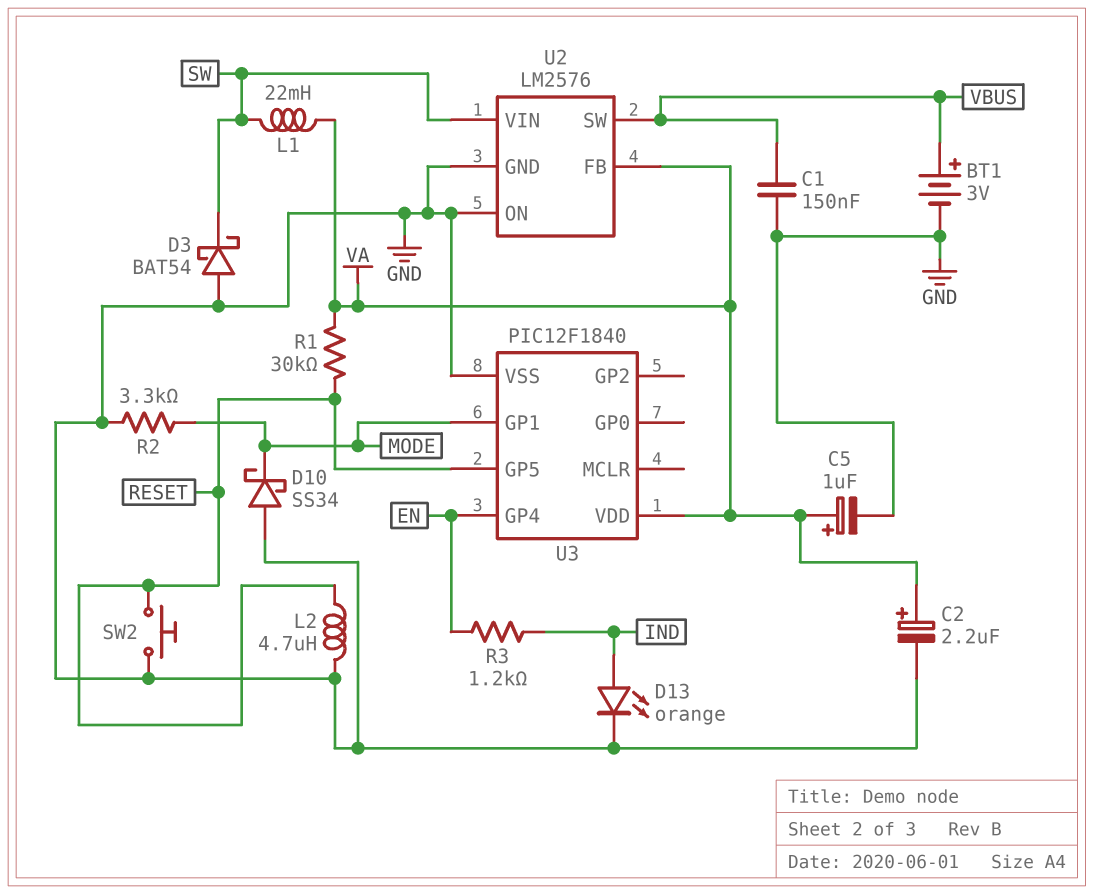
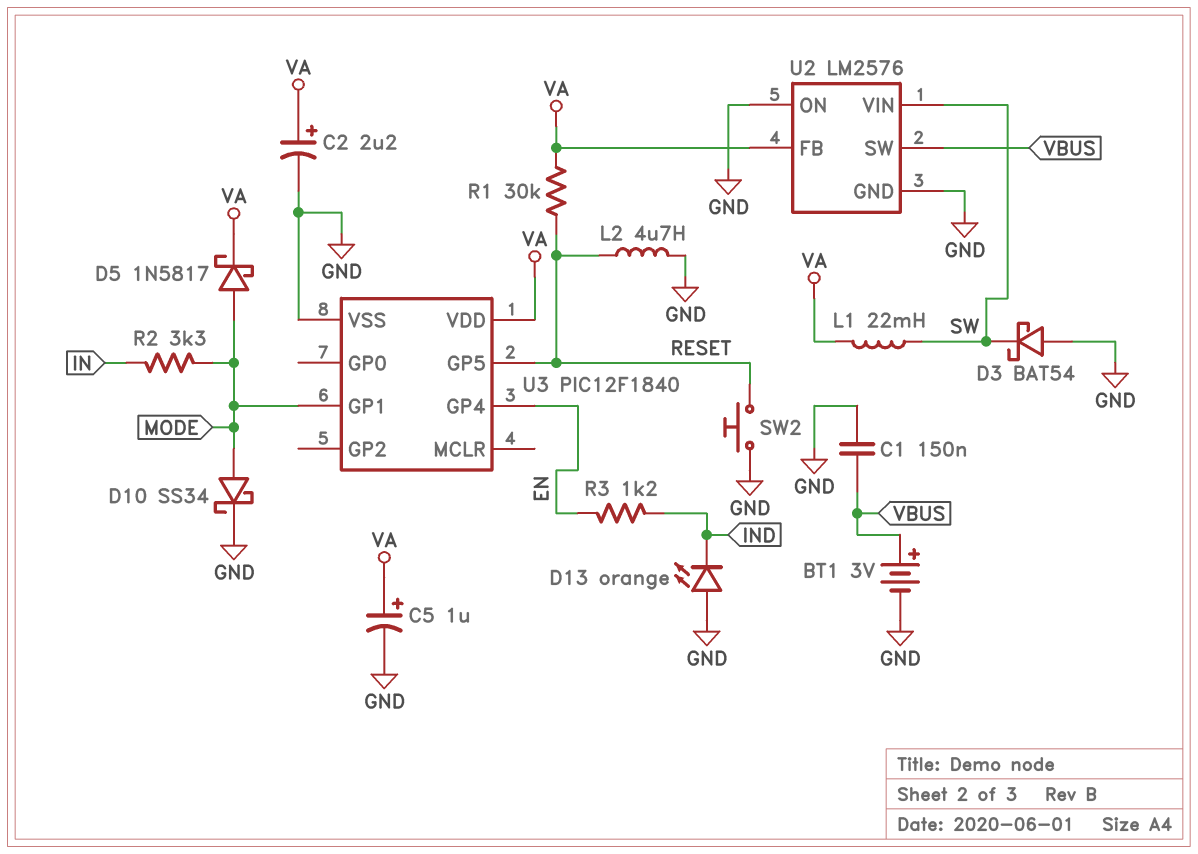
D5: none -> schottky 1N5817 (A MODE, K VA)
D10: schottky SS34 (A GND, K MODE) -> schottky SS34 (A MODE, K GND)
D13: LED orange (A IND, K GND) -> LED orange (A GND, K IND)
R2: 3.3k (GND, MODE) -> 3.3k (IN, MODE)

